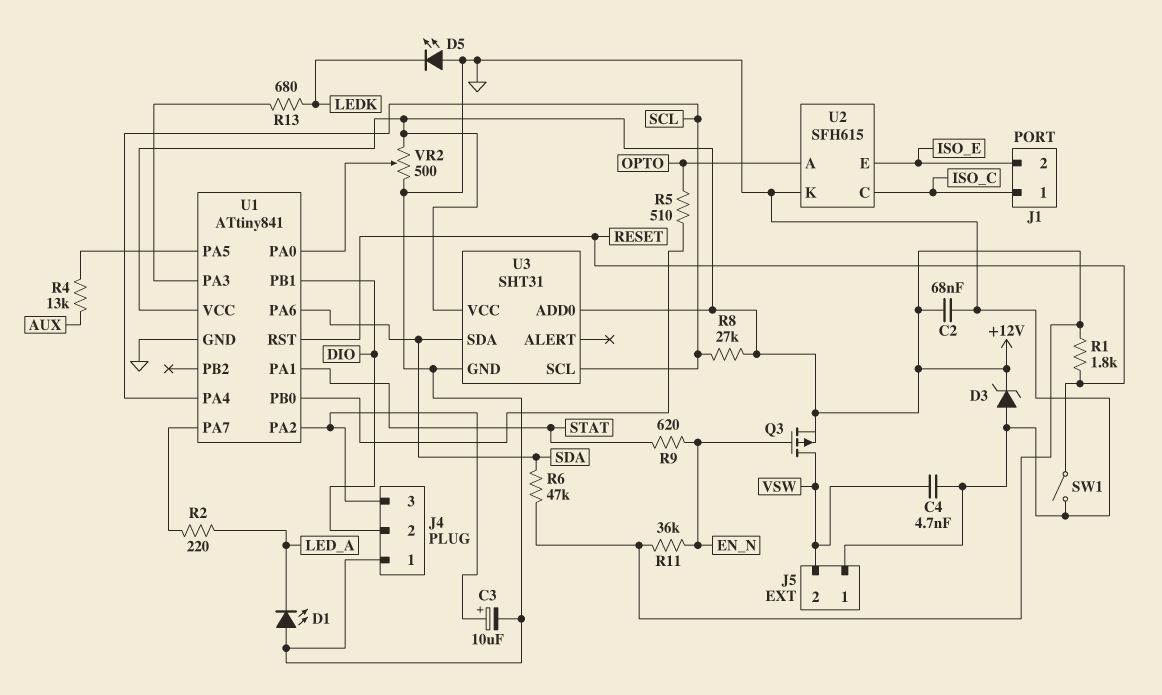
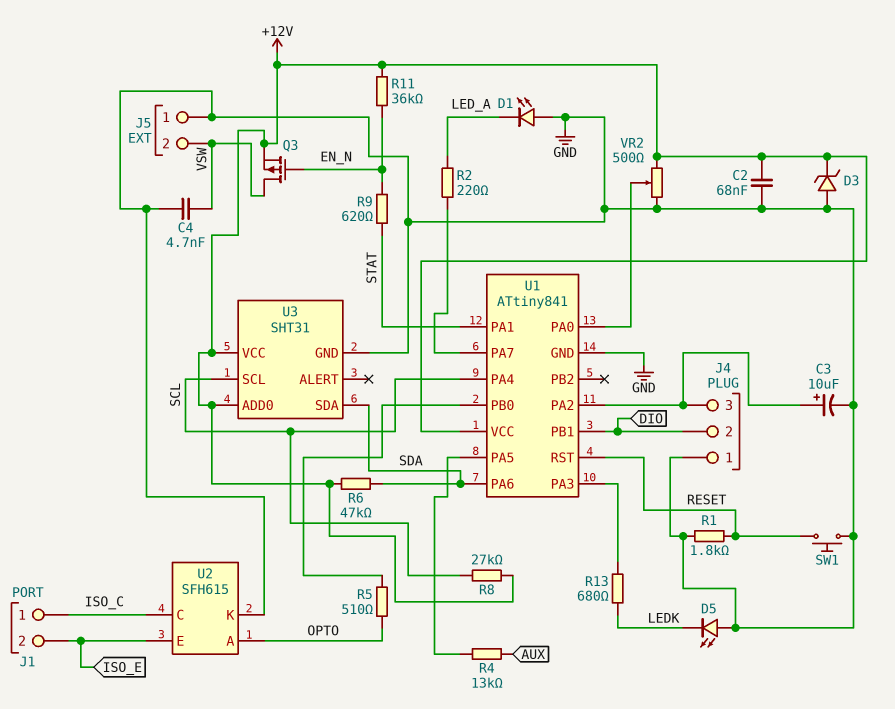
R1: 1.8k (+12V, RESET) -> 1.8k (GND, RESET)
SW1: switch (GND, RESET) -> button (GND, RESET)

